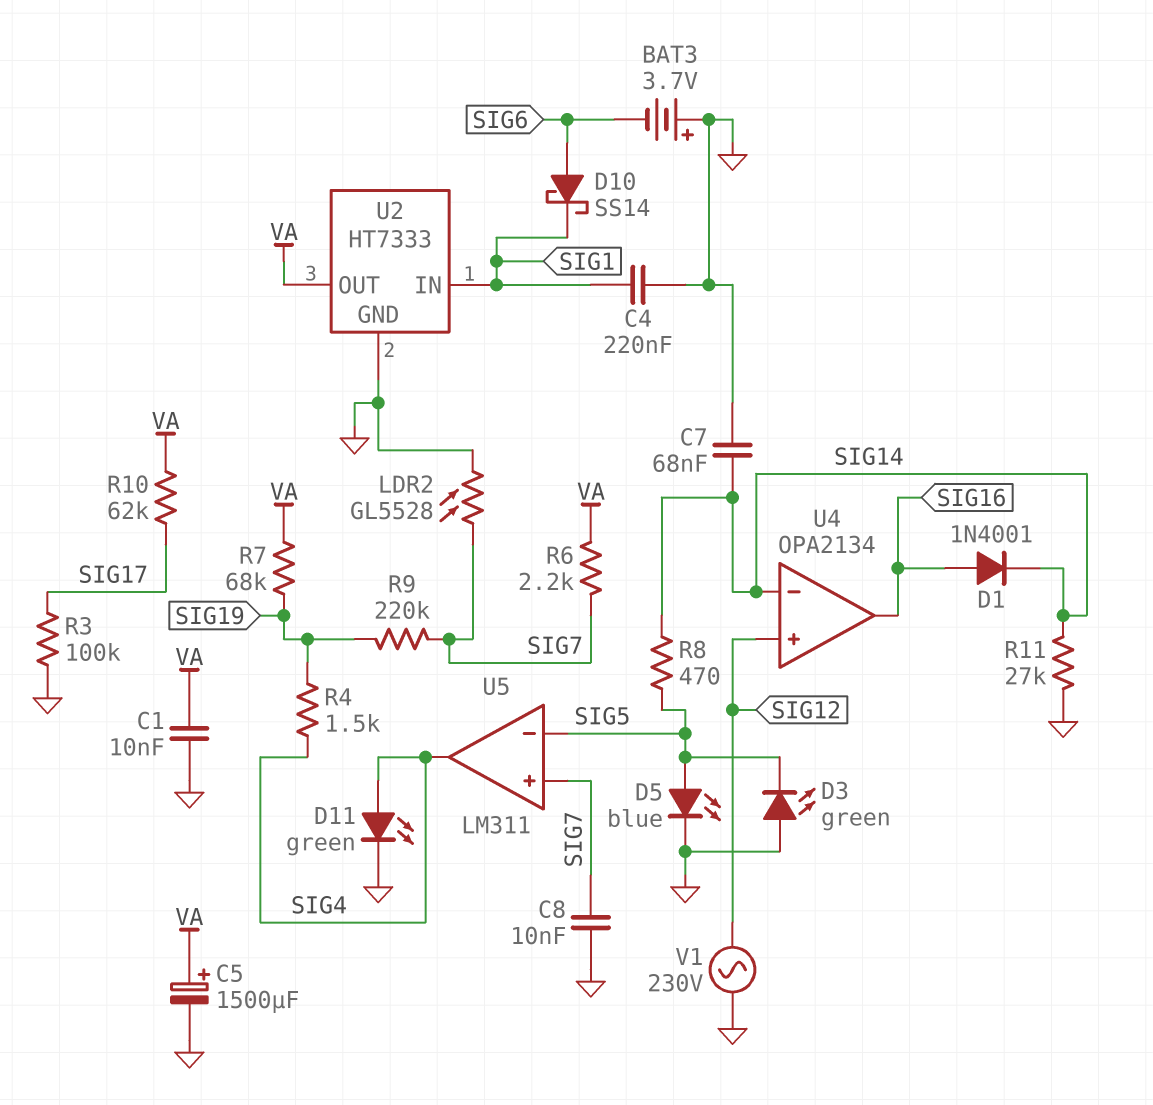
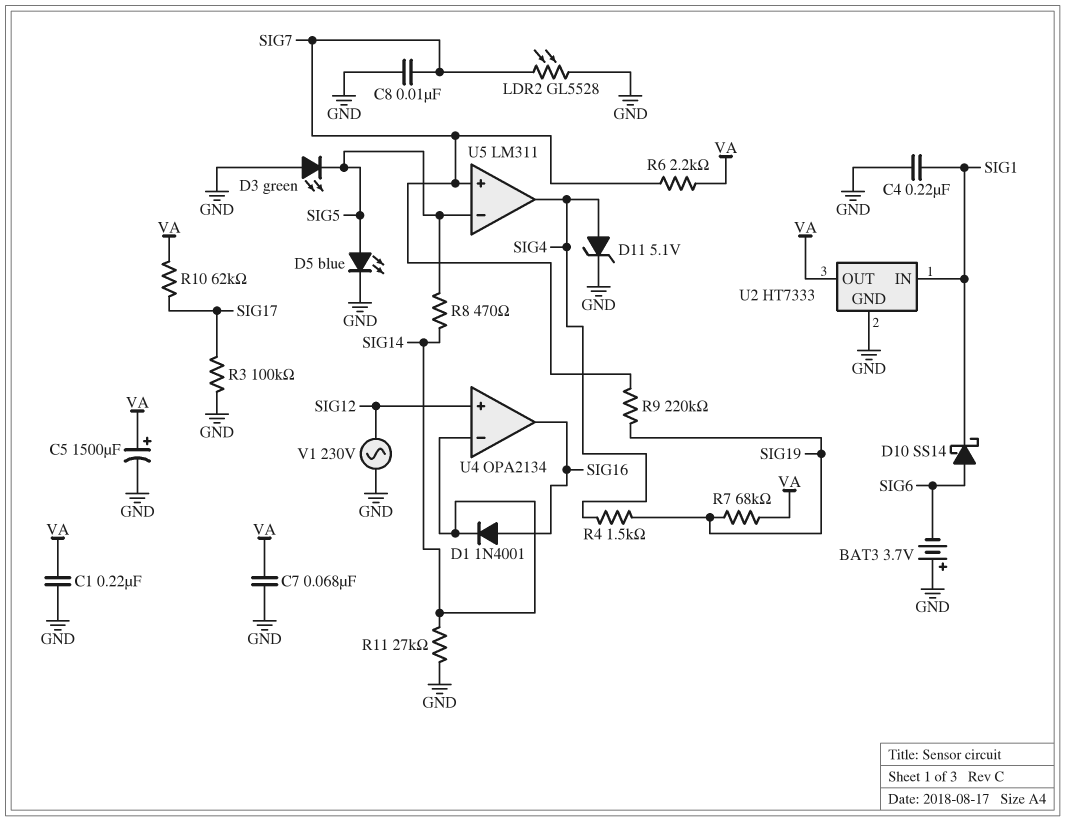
C1: 10nF (GND, VA) -> 220nF (GND, VA)
C7: 68nF (GND, SIG14) -> 68nF (GND, VA)
D11: LED green (A SIG4, K GND) -> zener 5.1V (A SIG4, K GND)

